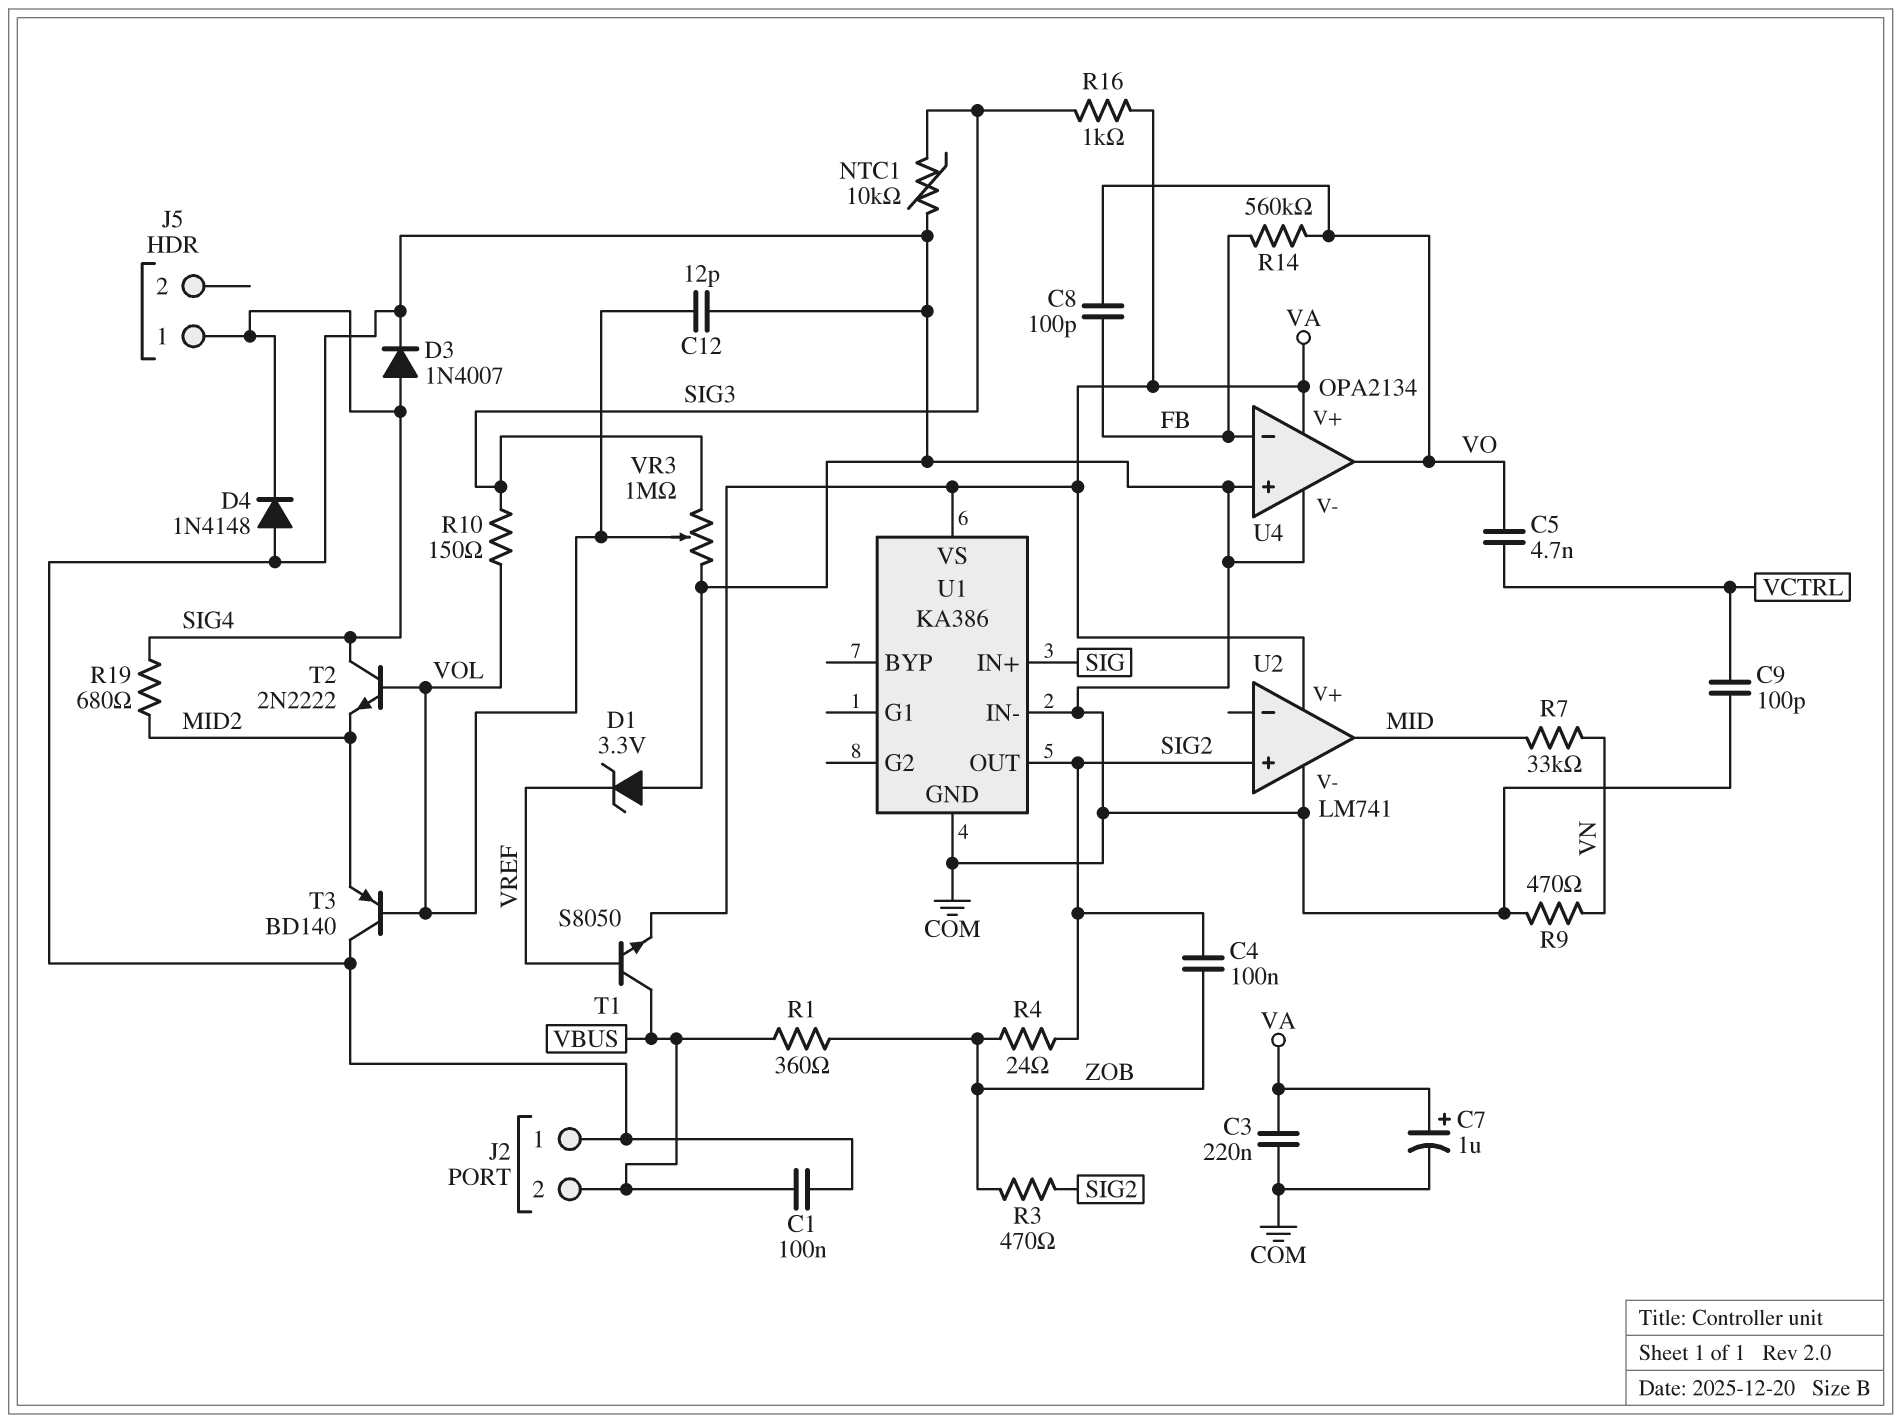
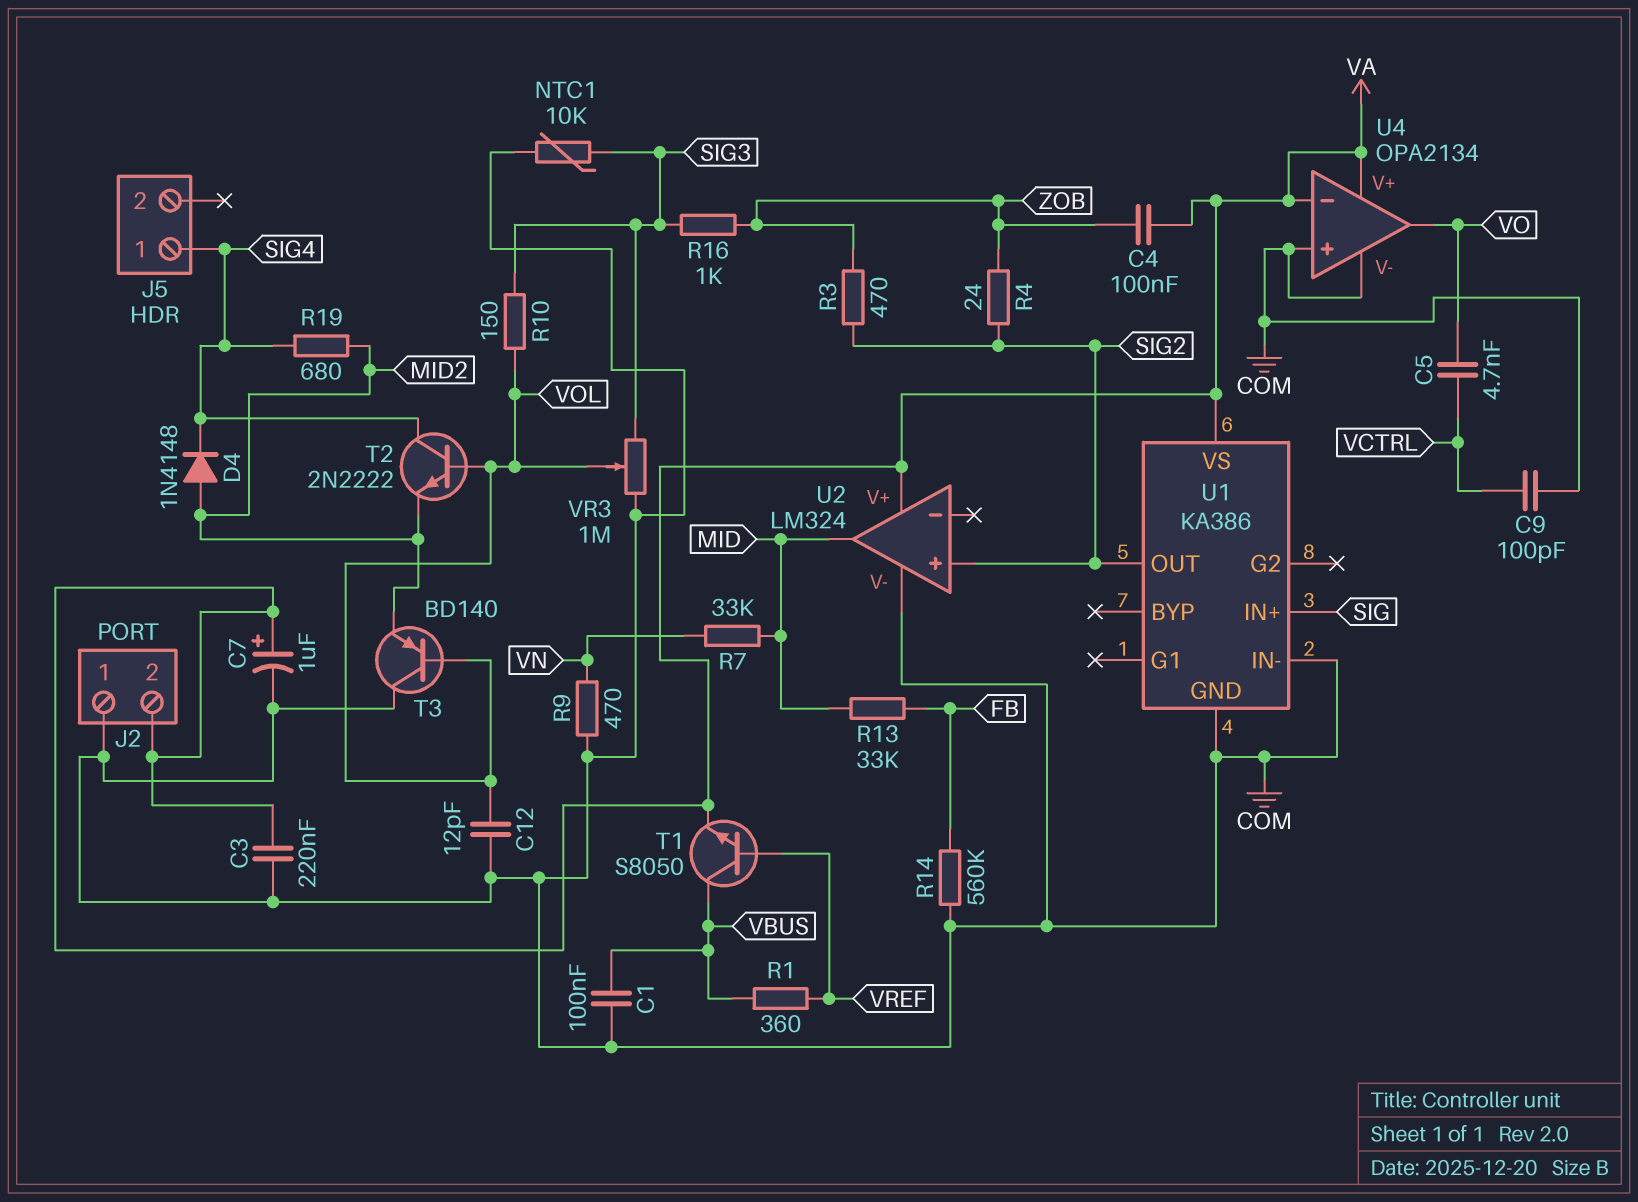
C4: 100nF (SIG2, ZOB) -> 100nF (VA, ZOB)
C8: 100pF (FB, VO) -> none
D1: zener 3.3V (A COM, K VREF) -> none
D3: diode 1N4007 (A SIG4, K COM) -> none
D4: diode 1N4148 (A COM, K SIG4) -> diode 1N4148 (A MID2, K SIG4)
J2 pin 2: VBUS -> VA
R1: 360 (VBUS, ZOB) -> 360 (VBUS, VREF)
R13: none -> 33k (FB, MID)
R14: 560k (FB, VO) -> 560k (COM, FB)
R16: 1k (SIG3, VA) -> 1k (SIG3, ZOB)
U2: LM741 -> LM324
U4 pin in-: FB -> VA

